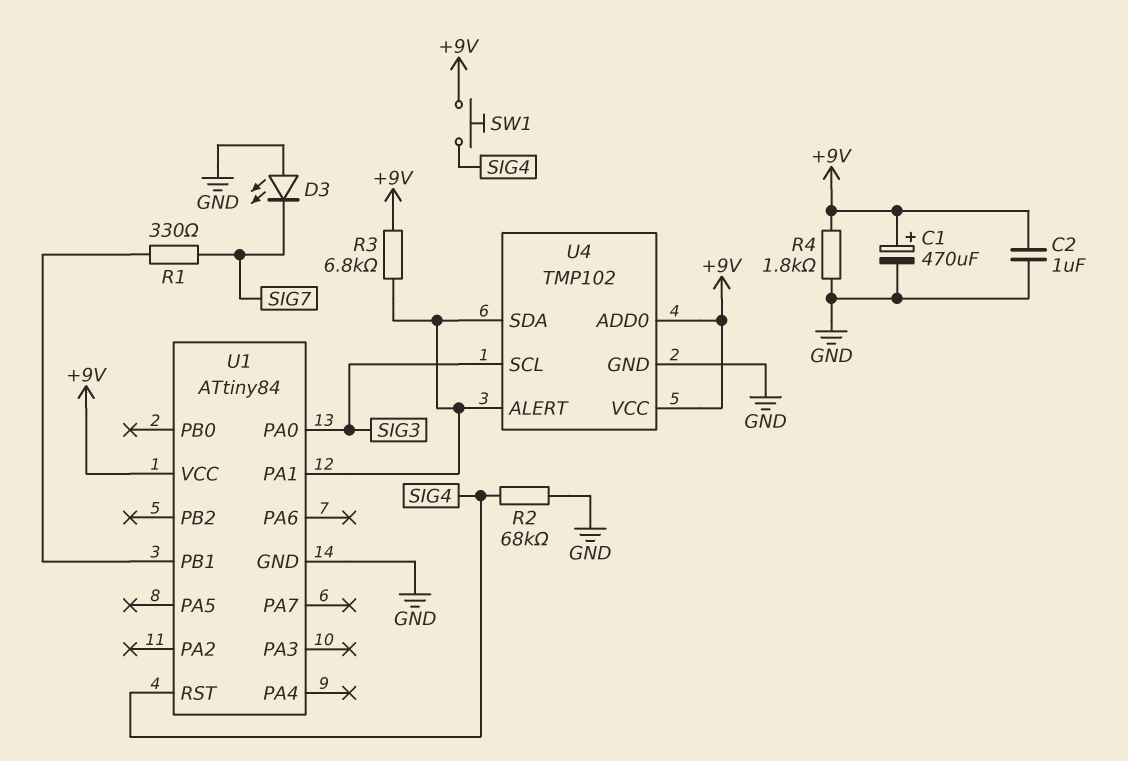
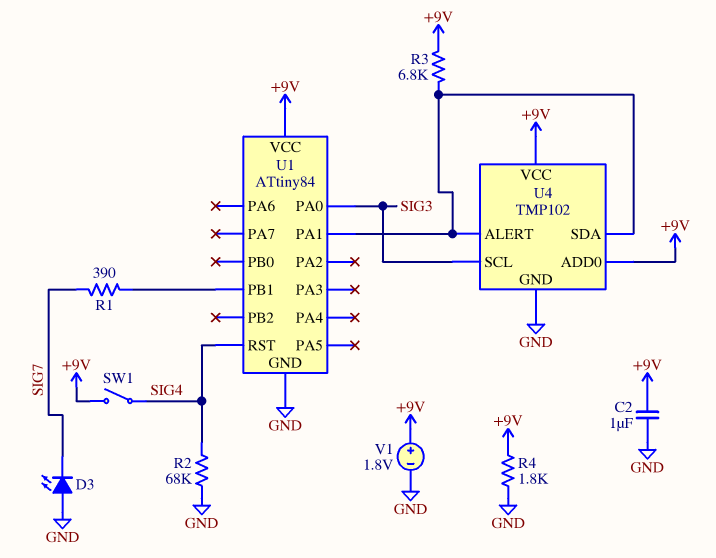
C1: 470uF (plus +9V, minus GND) -> none
R1: 330 (SIG7, U1/PB1) -> 390 (SIG7, U1/PB1)
SW1: button (+9V, SIG4) -> switch (+9V, SIG4)
V1: none -> 1.8V (plus +9V, minus GND)

